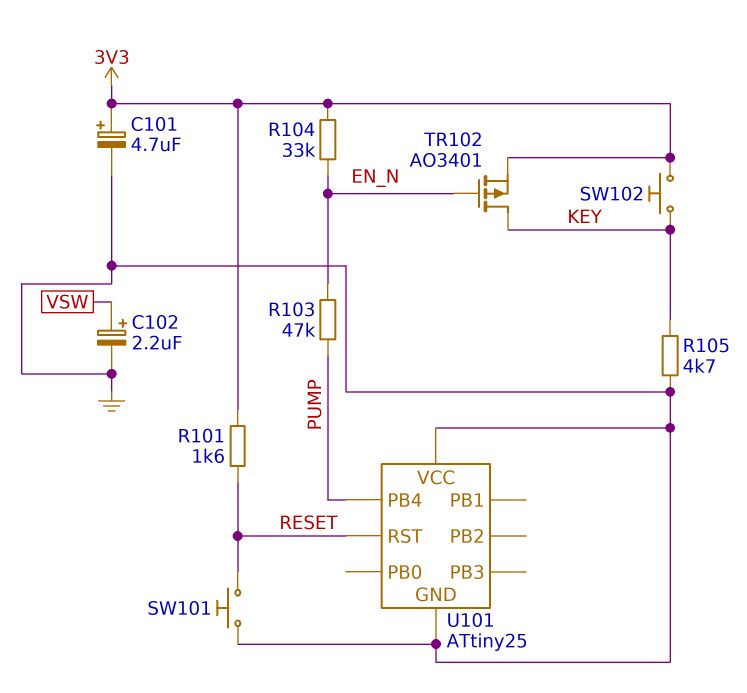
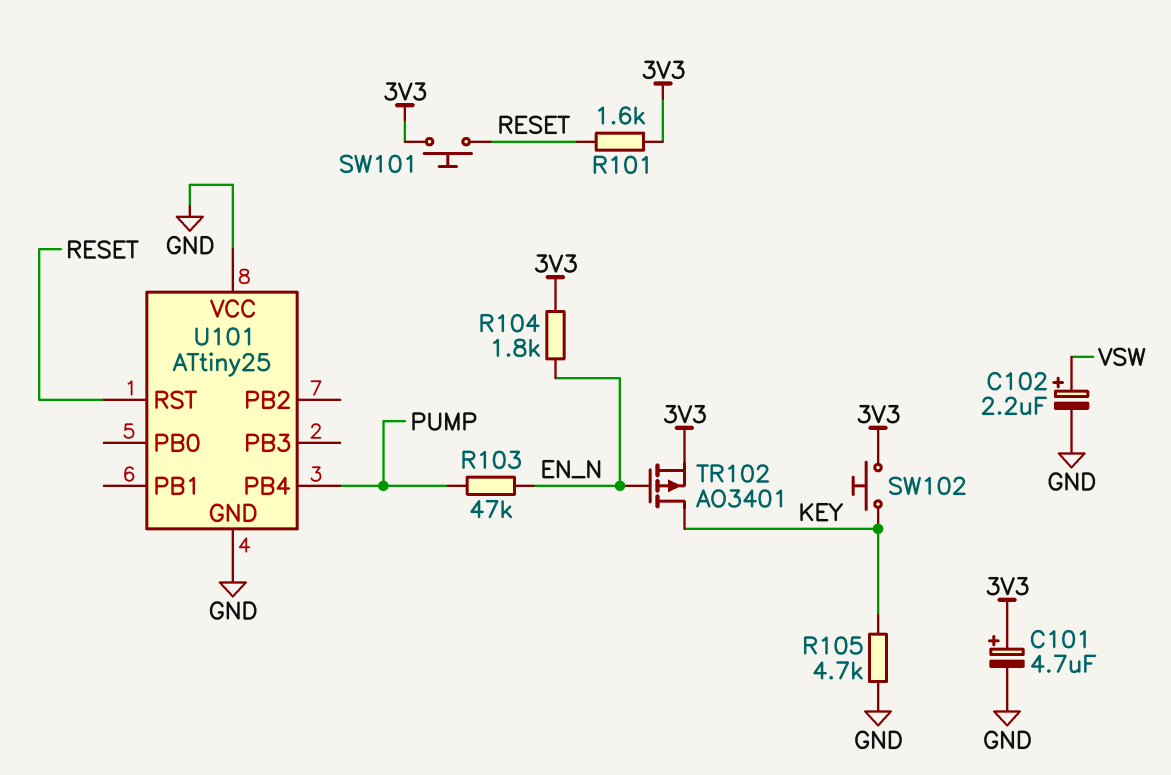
R104: 33k (3V3, EN_N) -> 1.8k (3V3, EN_N)
SW101: button (GND, RESET) -> button (3V3, RESET)

